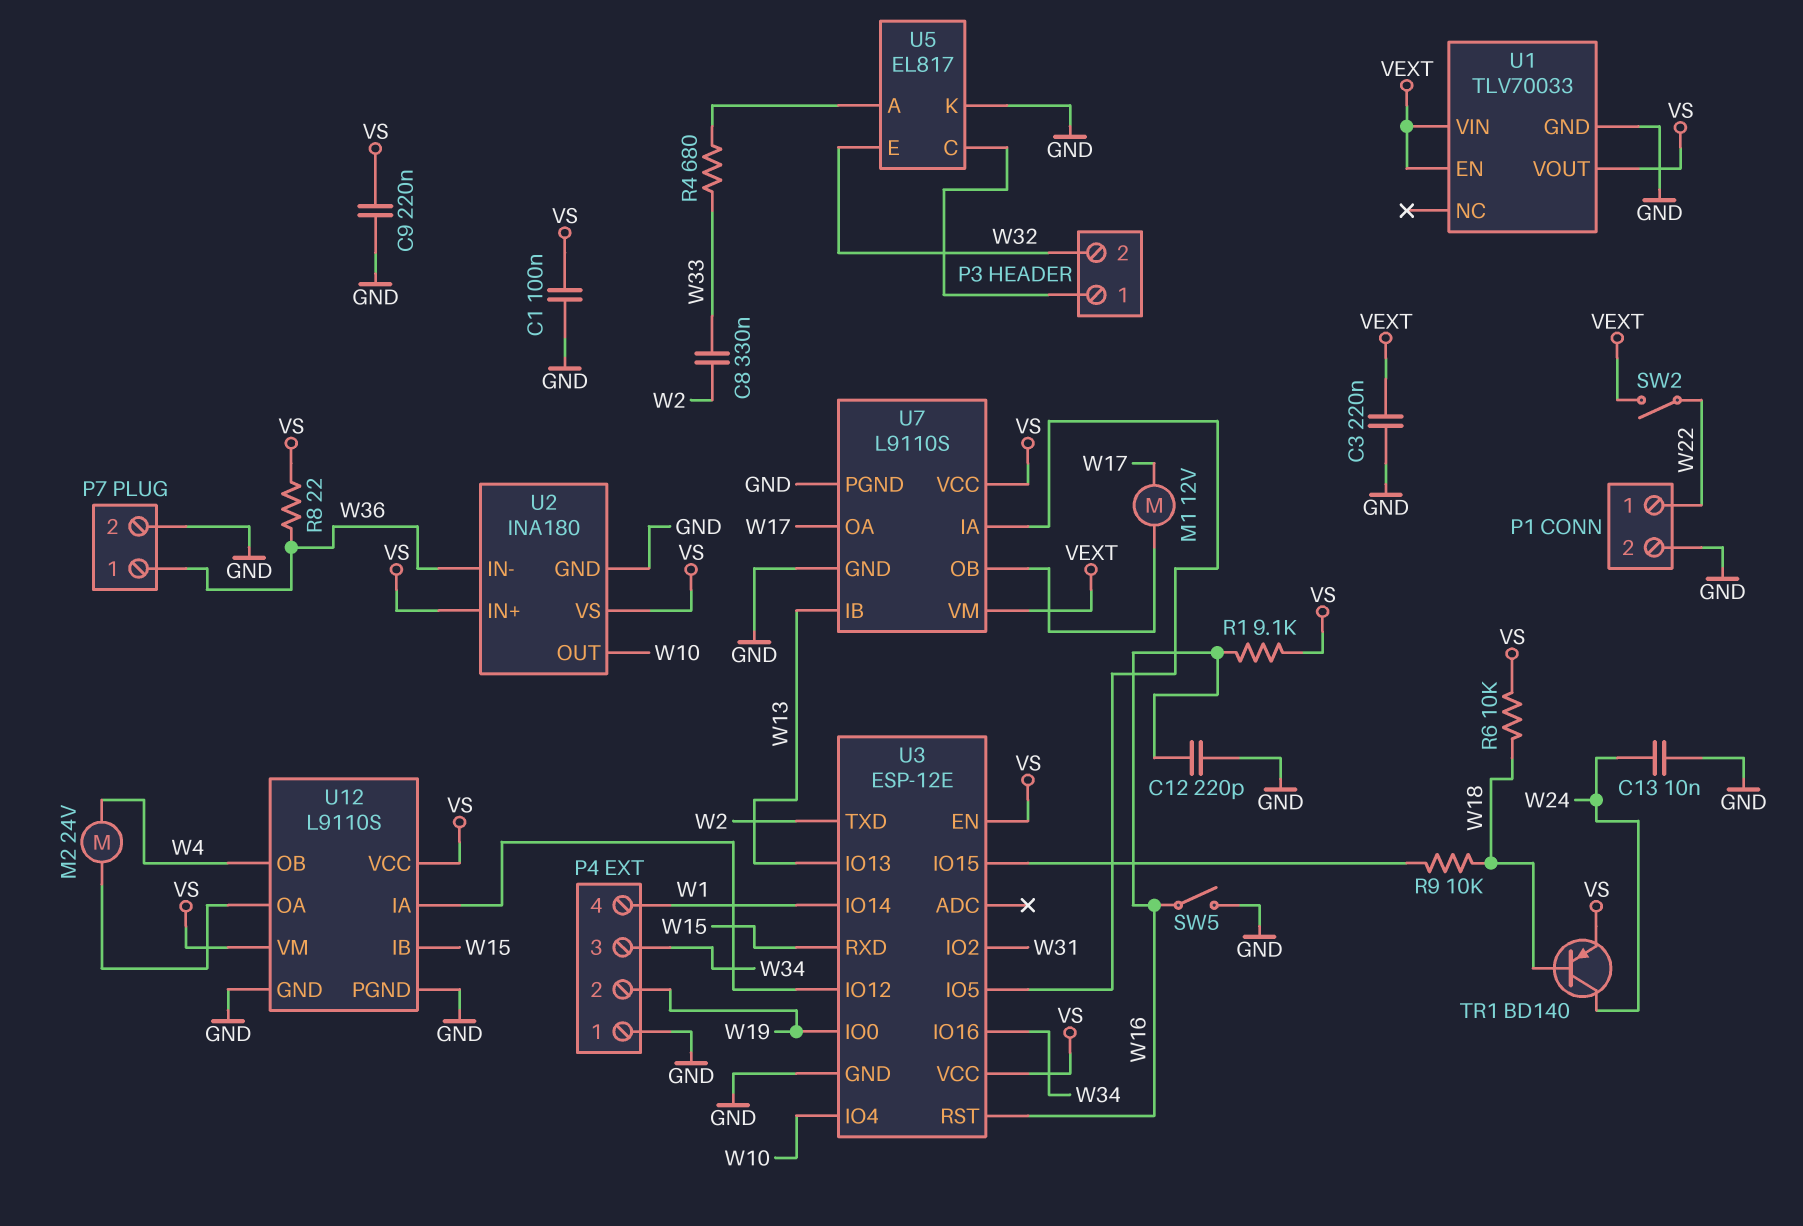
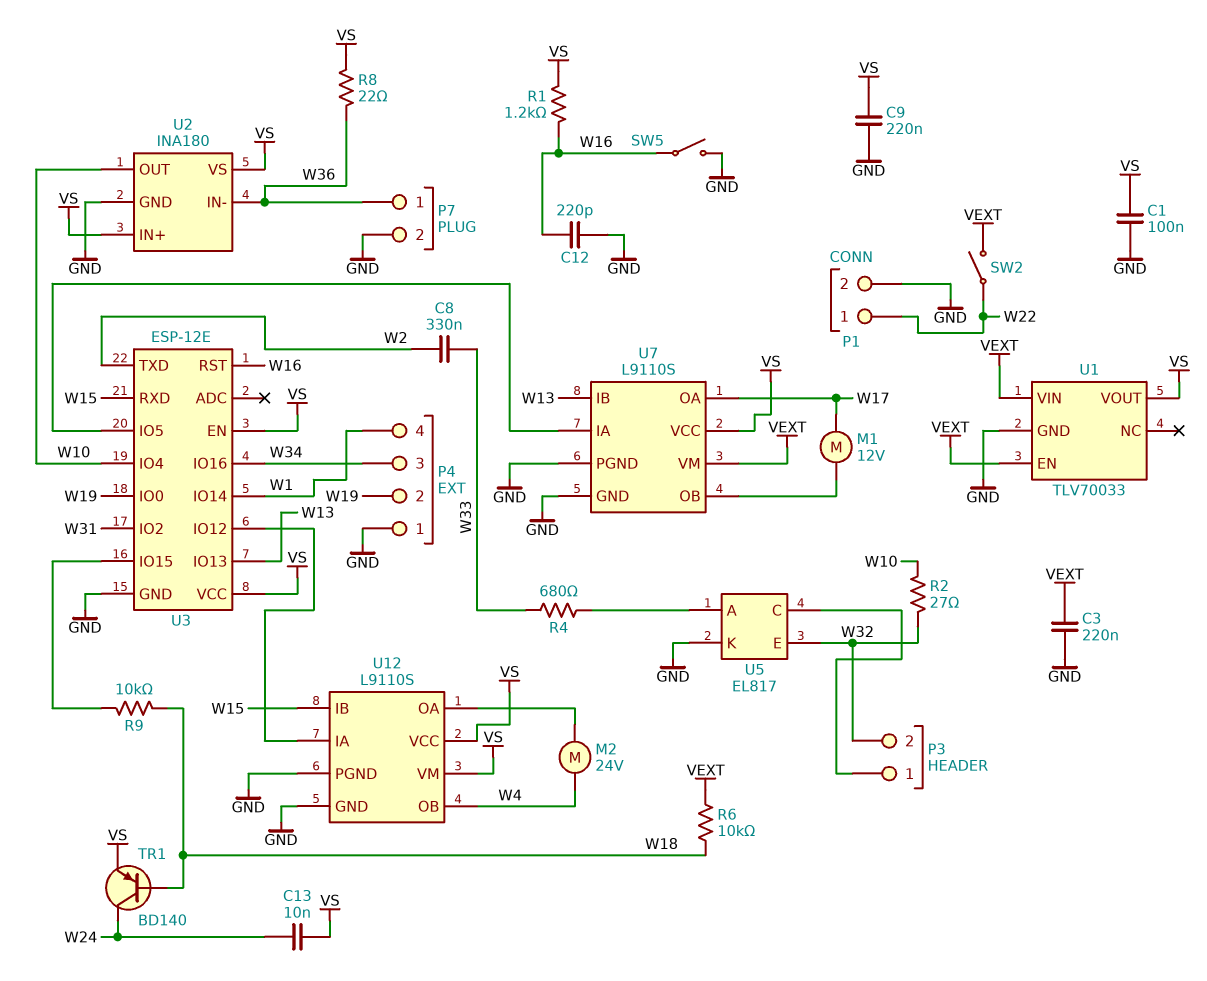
C13: 10nF (GND, W24) -> 10nF (VS, W24)
R1: 9.1k (VS, W16) -> 1.2k (VS, W16)
R2: none -> 27 (W10, W32)
R6: 10k (VS, W18) -> 10k (VEXT, W18)

